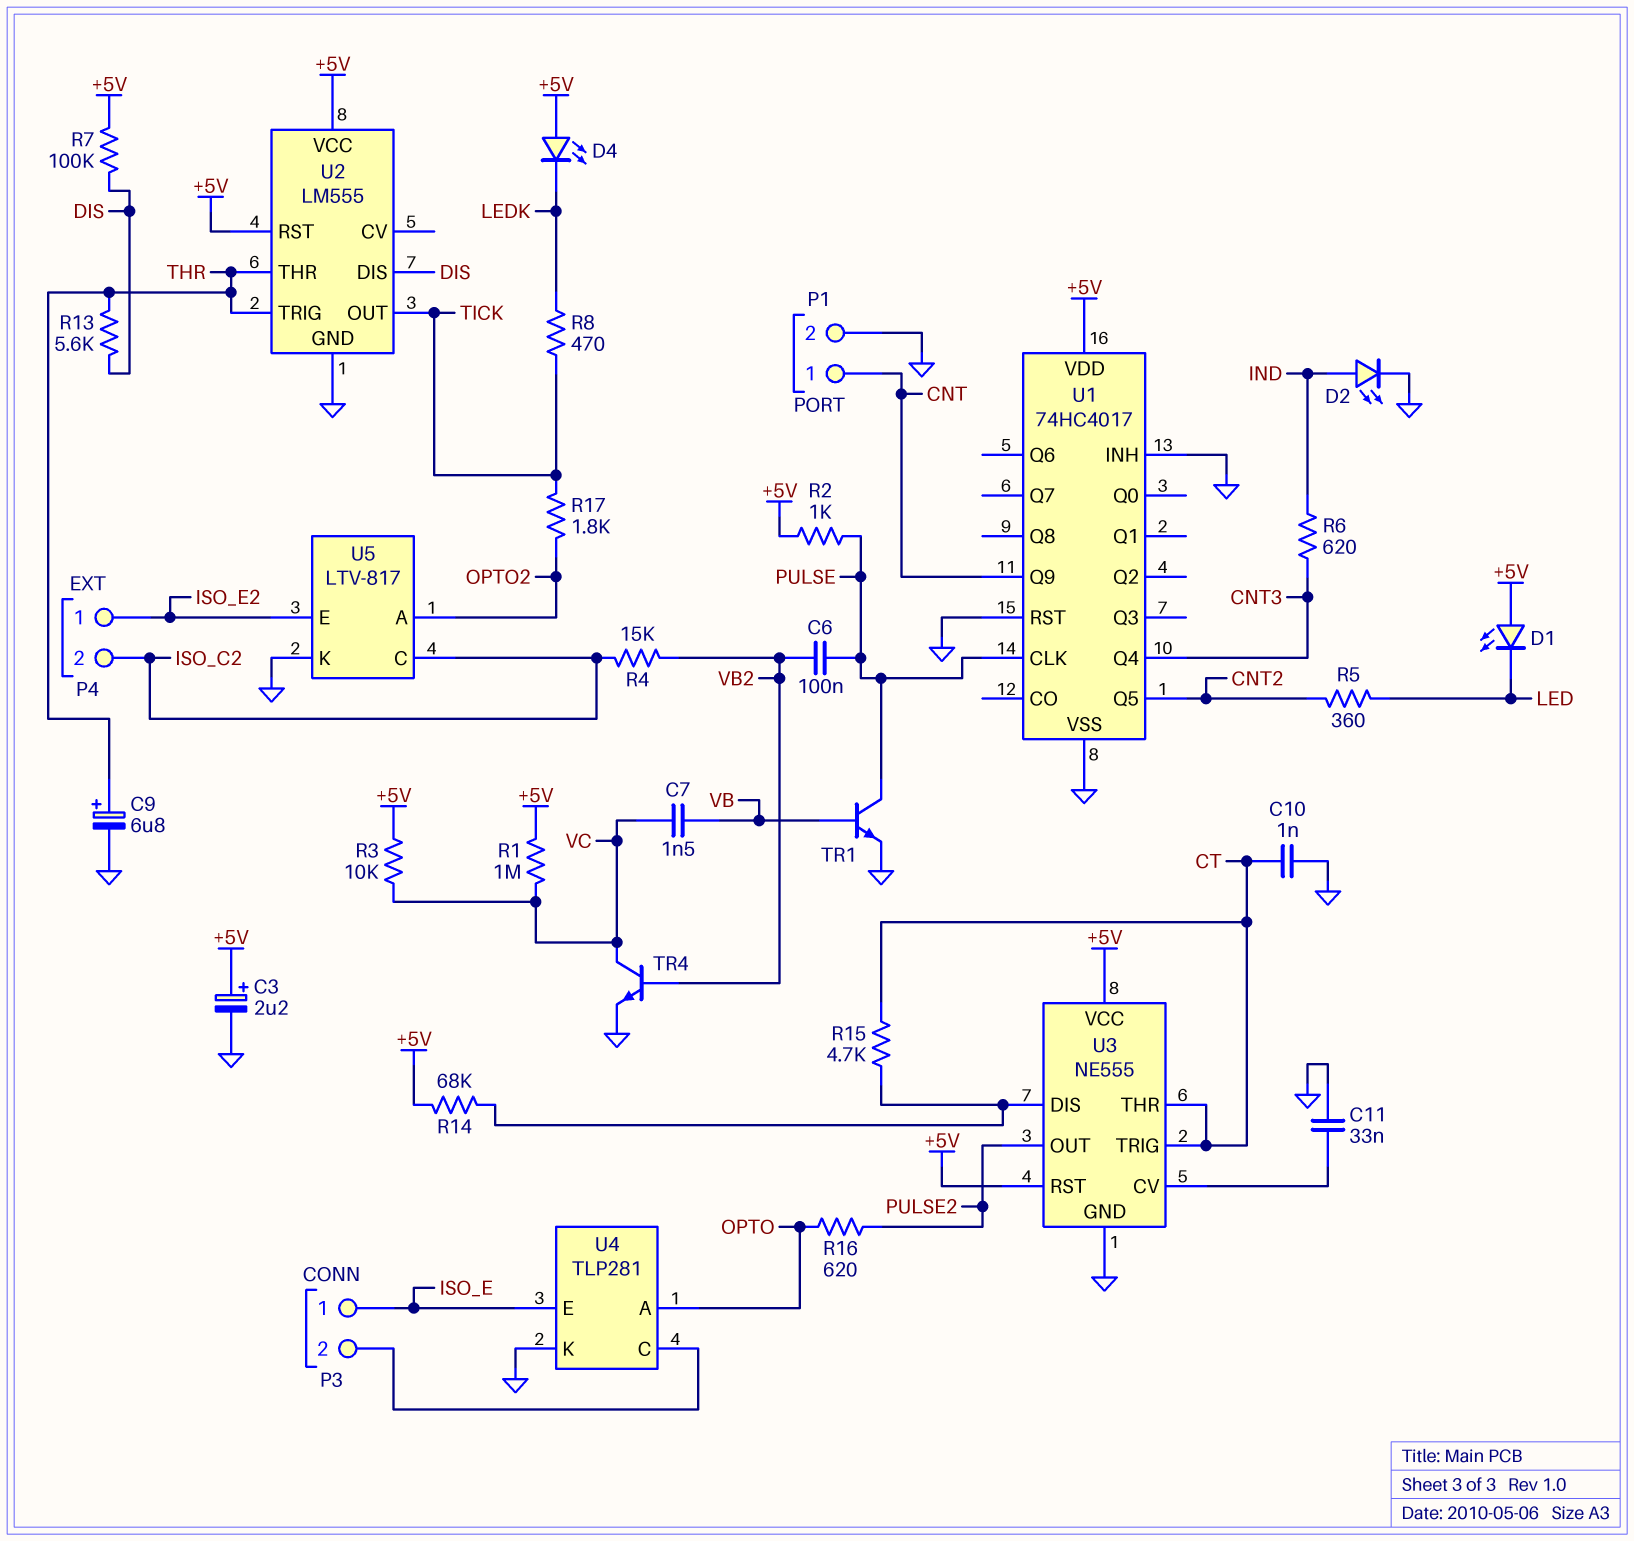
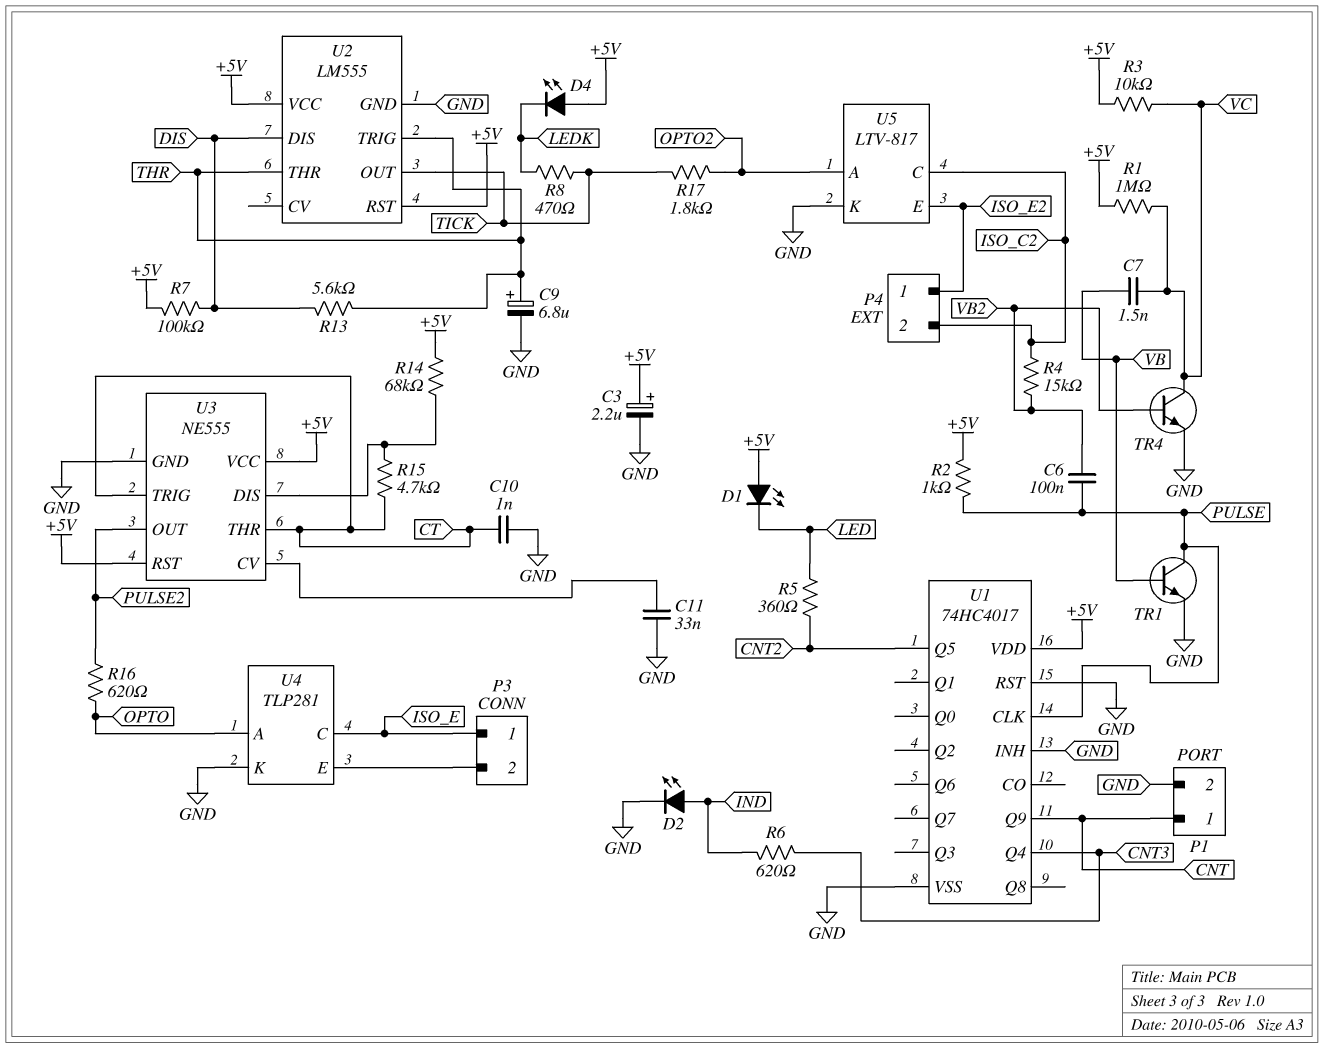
U4 pin C: P3/2 -> ISO_E
U4 pin E: ISO_E -> P3/2

